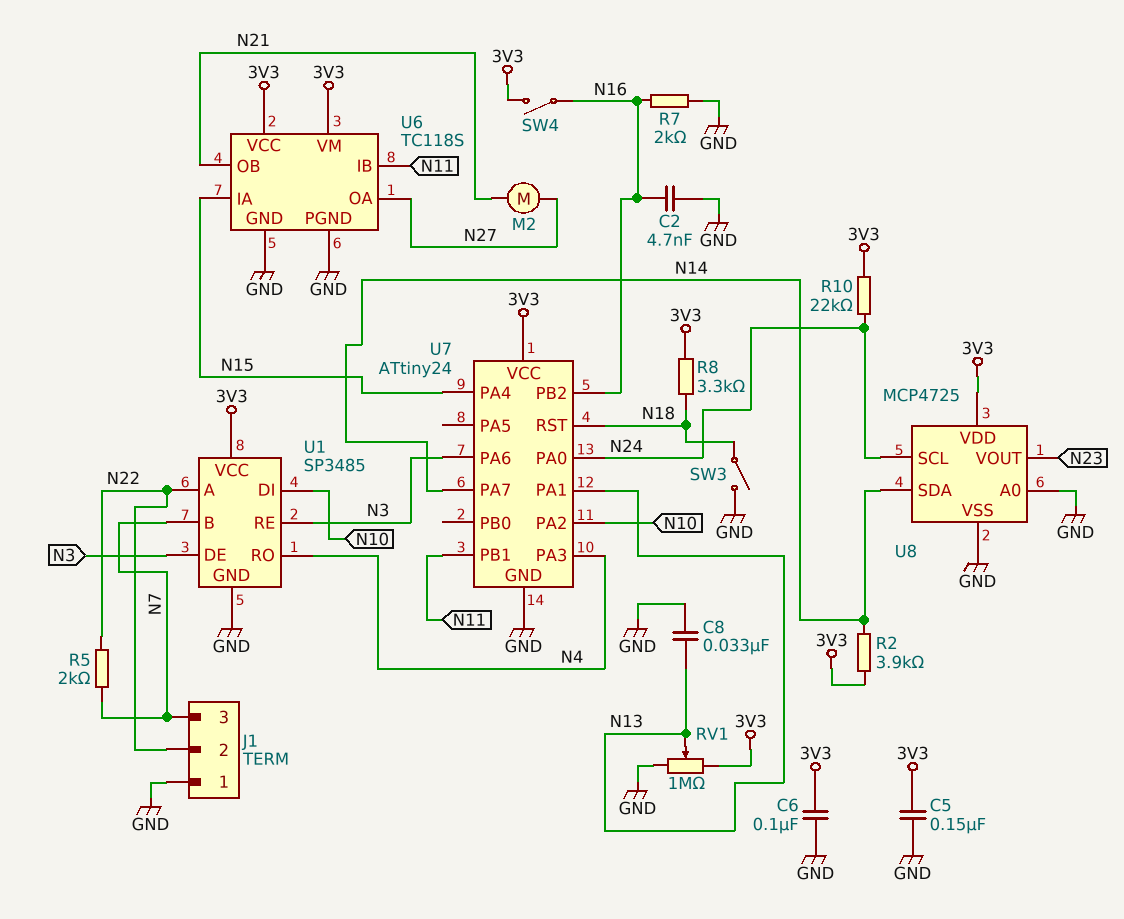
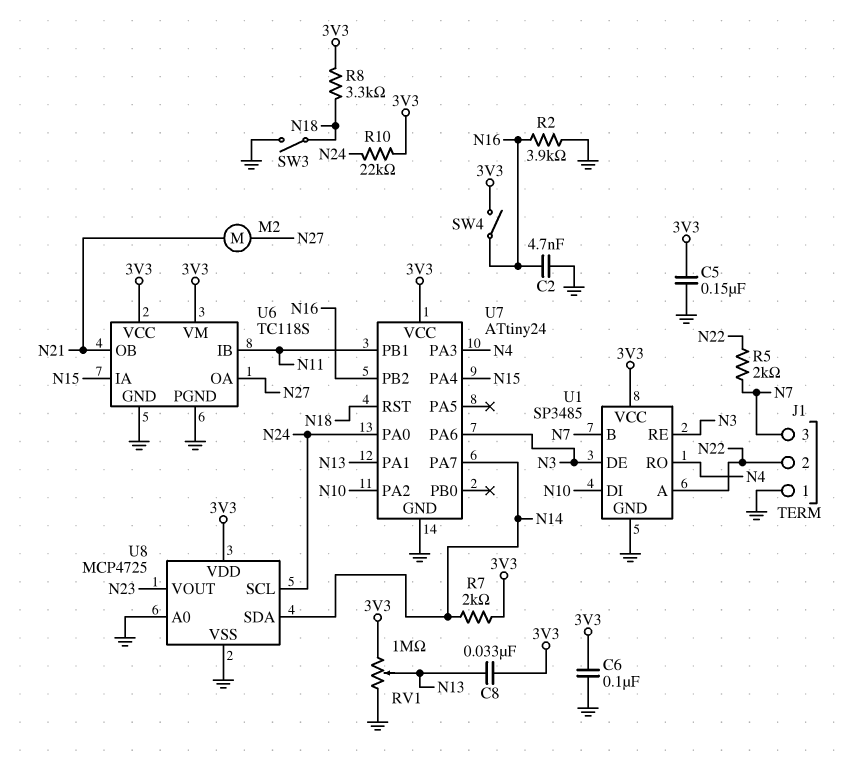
C8: 33nF (GND, N13) -> 33nF (3V3, N13)
R2: 3.9k (3V3, N14) -> 3.9k (GND, N16)
R7: 2k (GND, N16) -> 2k (3V3, N14)

